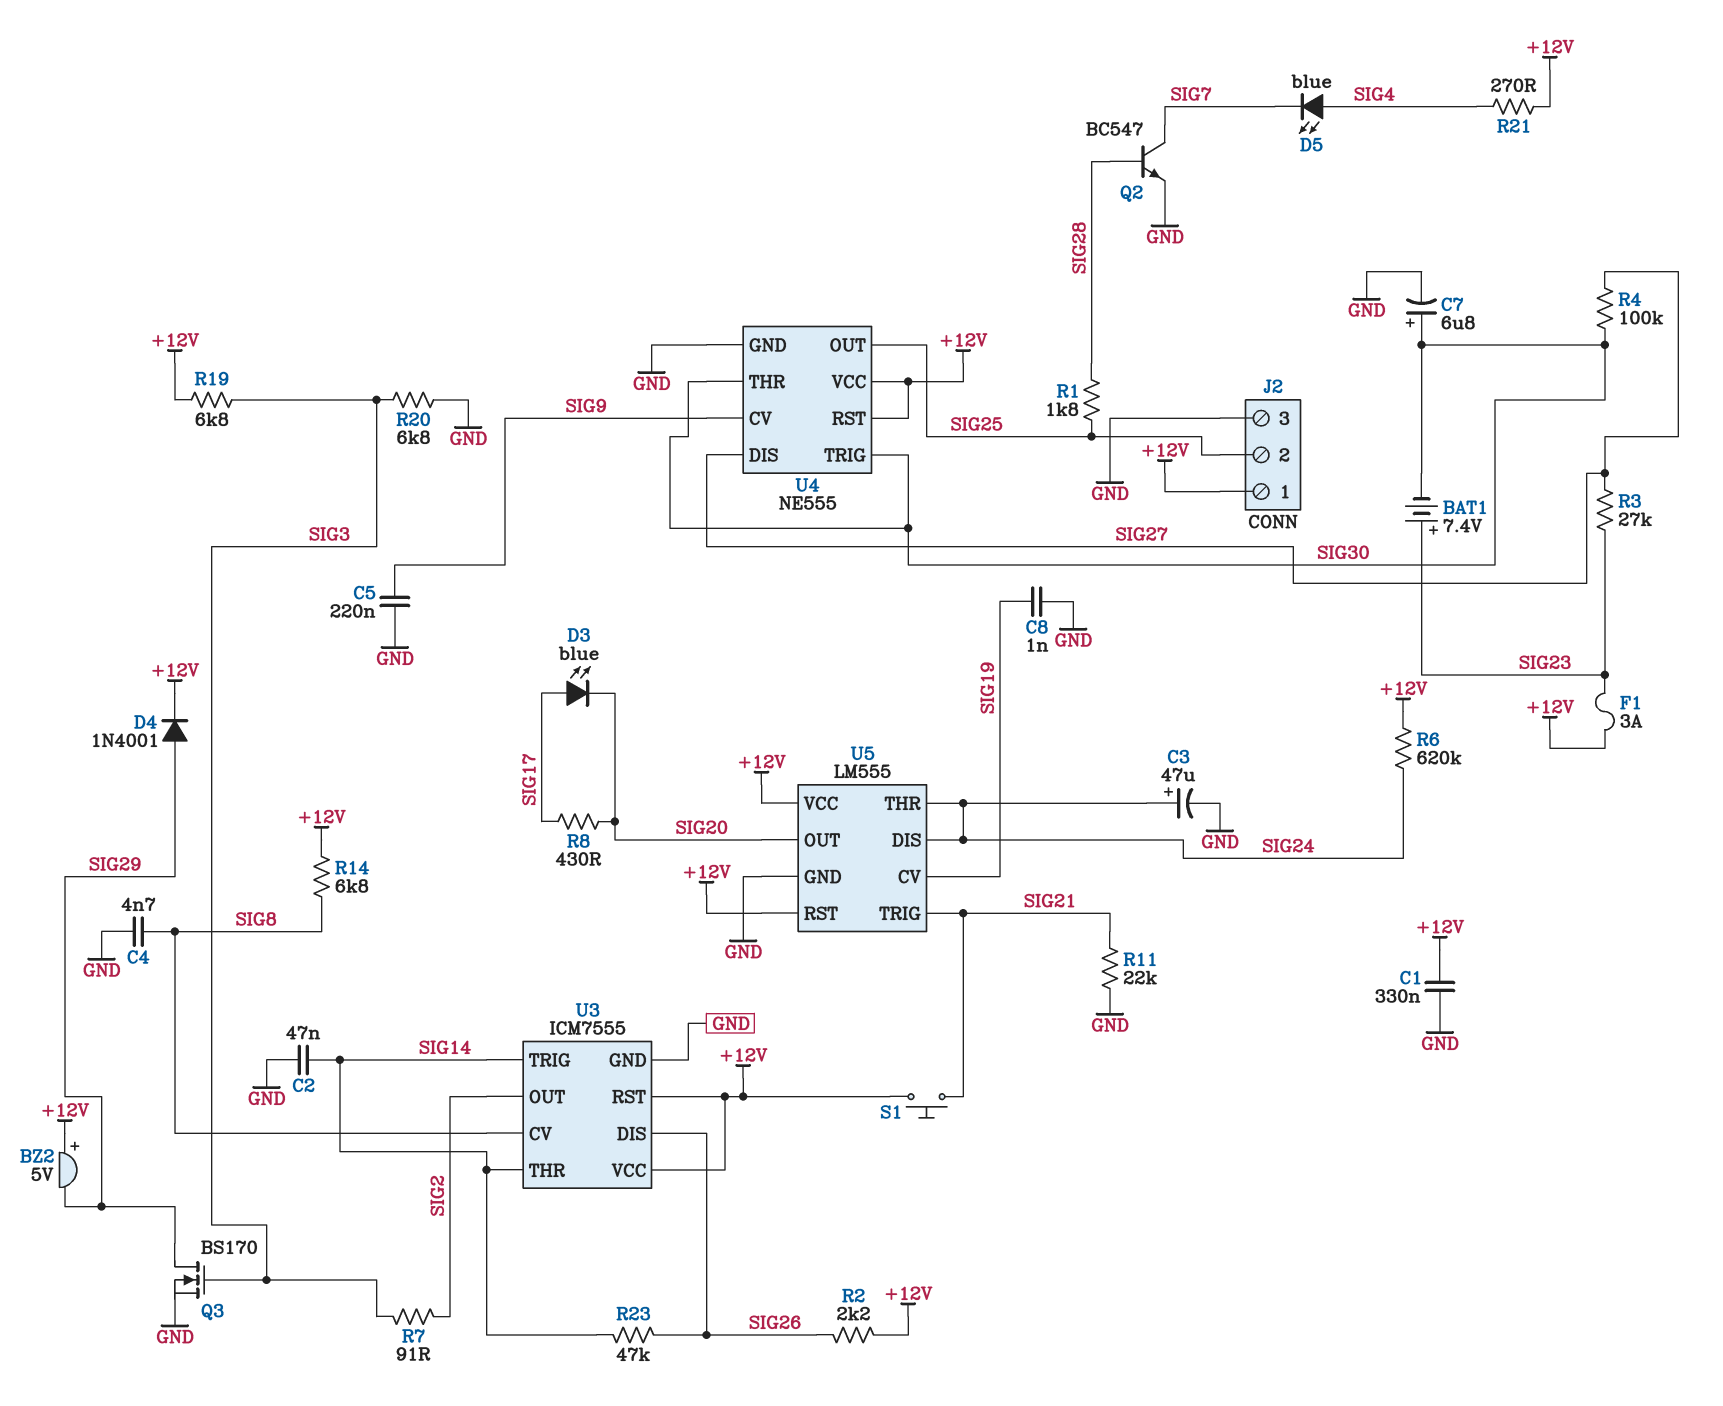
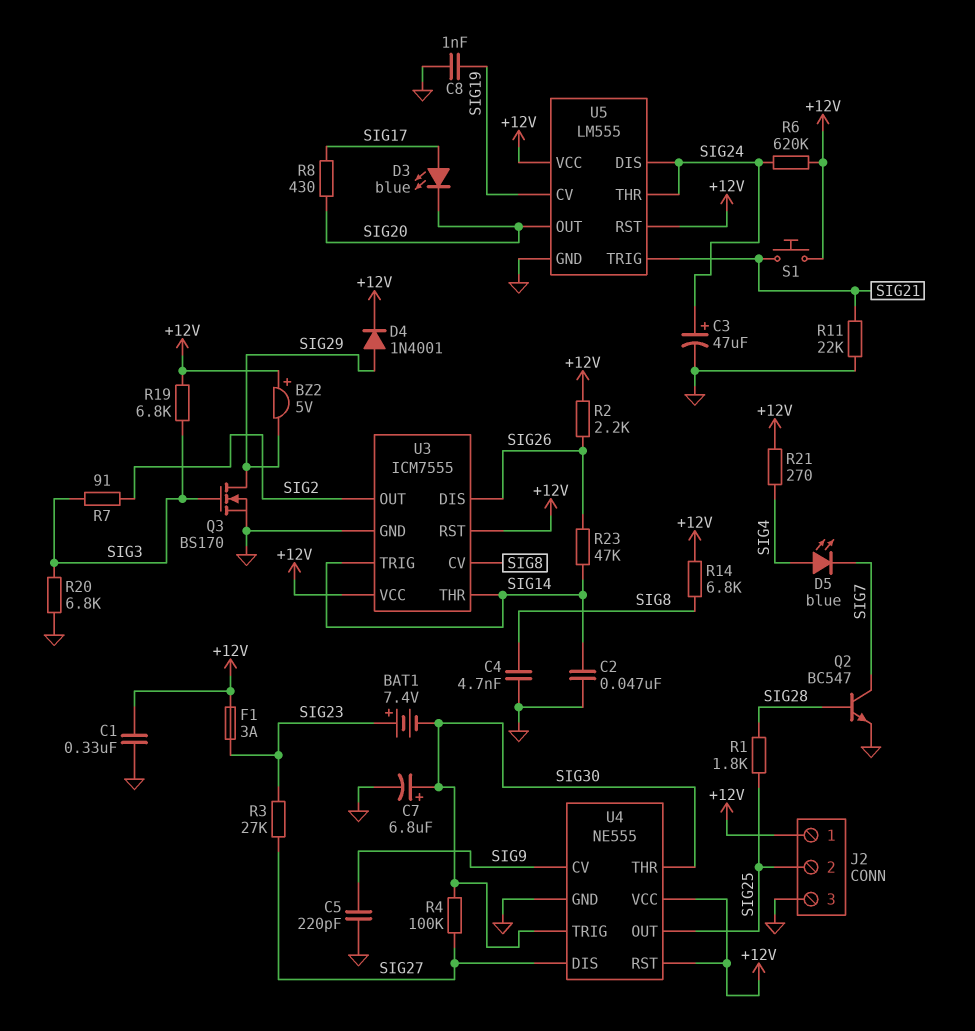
C5: 220nF (GND, SIG9) -> 220pF (GND, SIG9)

